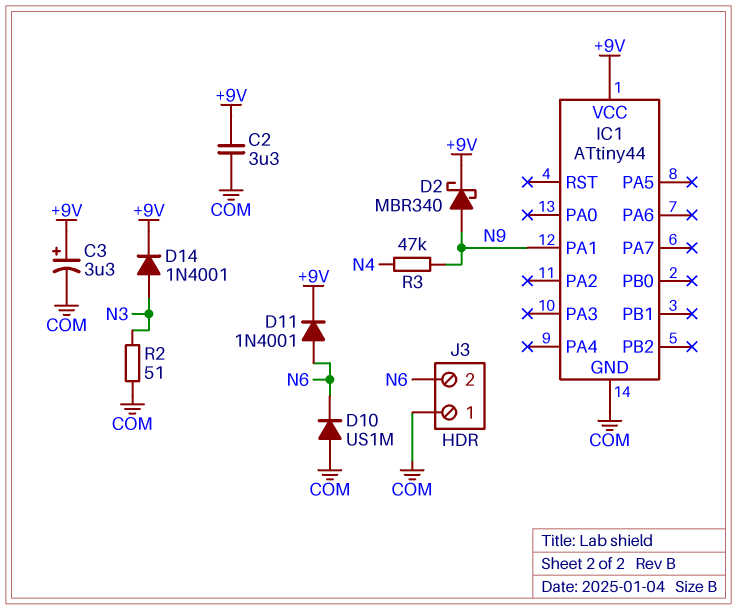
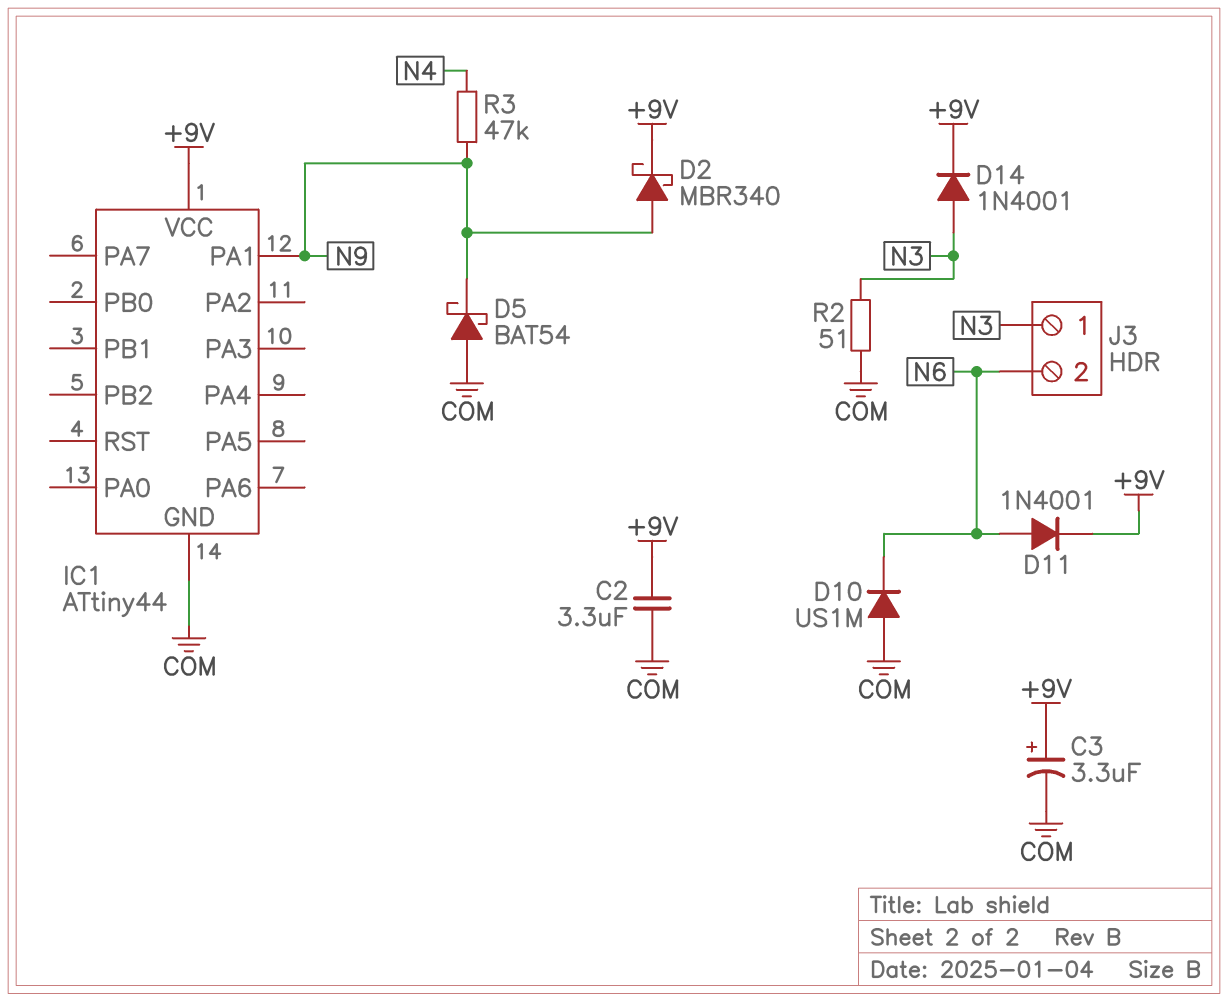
D5: none -> schottky BAT54 (A COM, K N9)
J3 pin 1: COM -> N3

